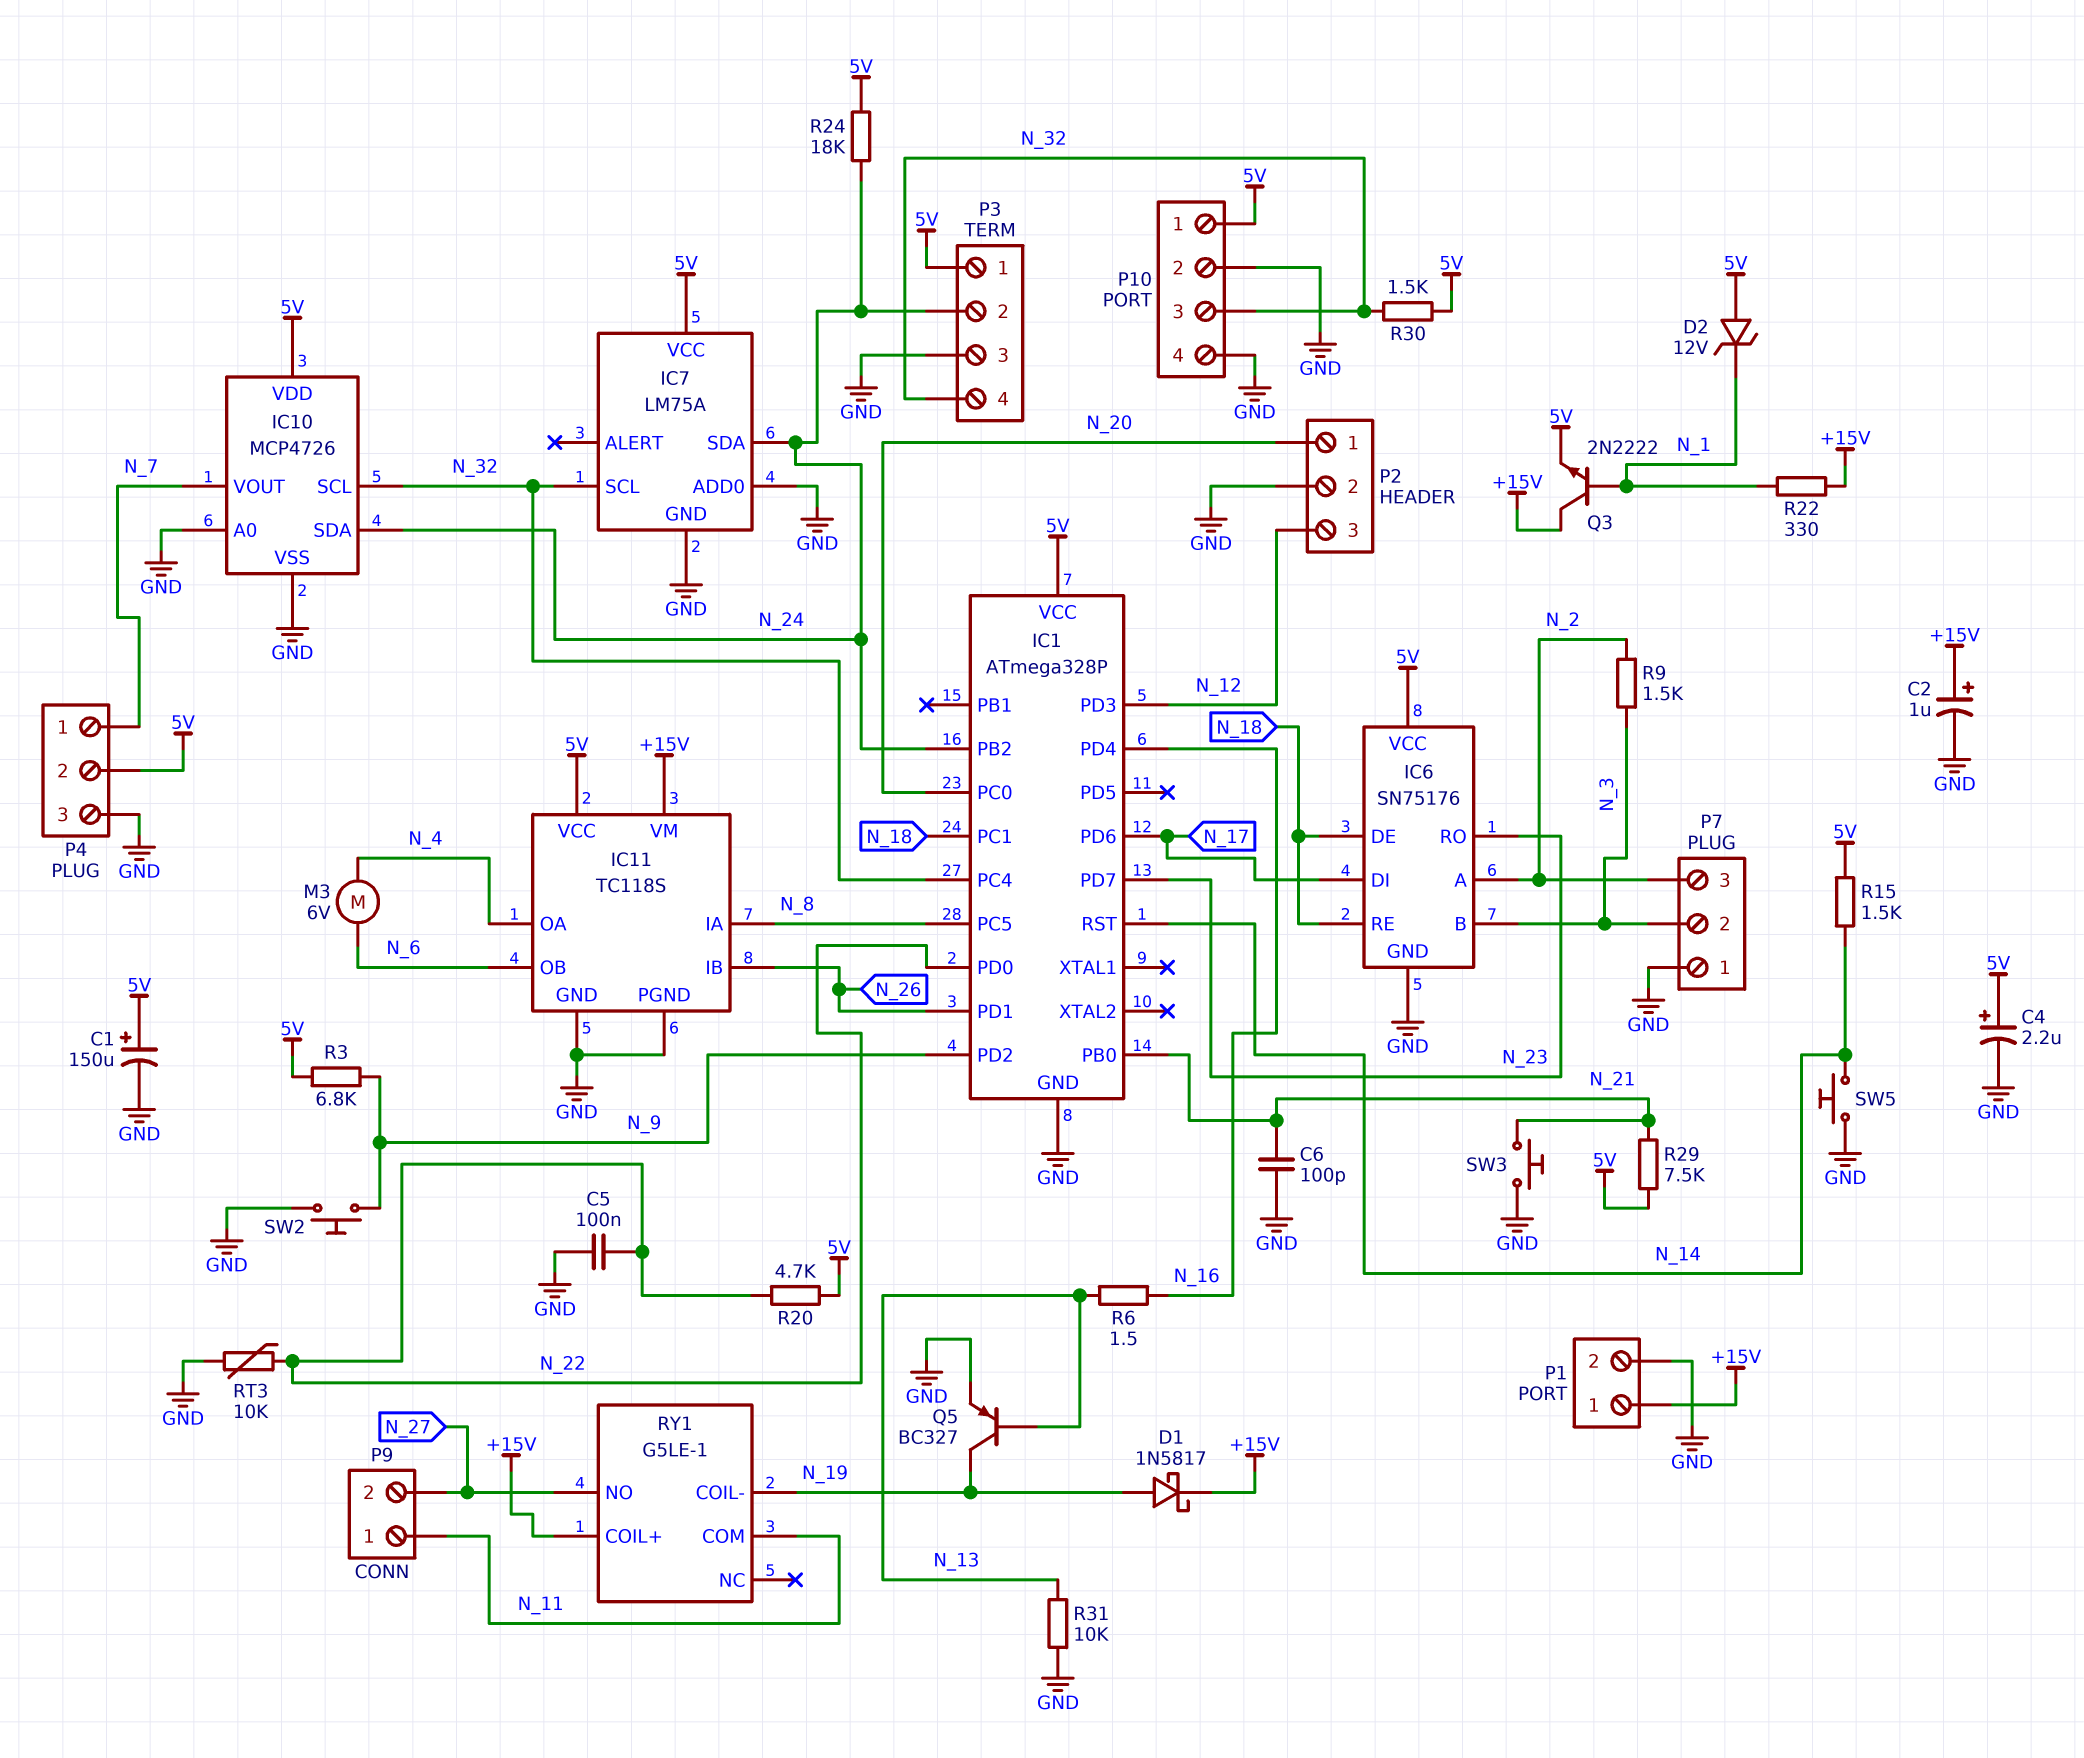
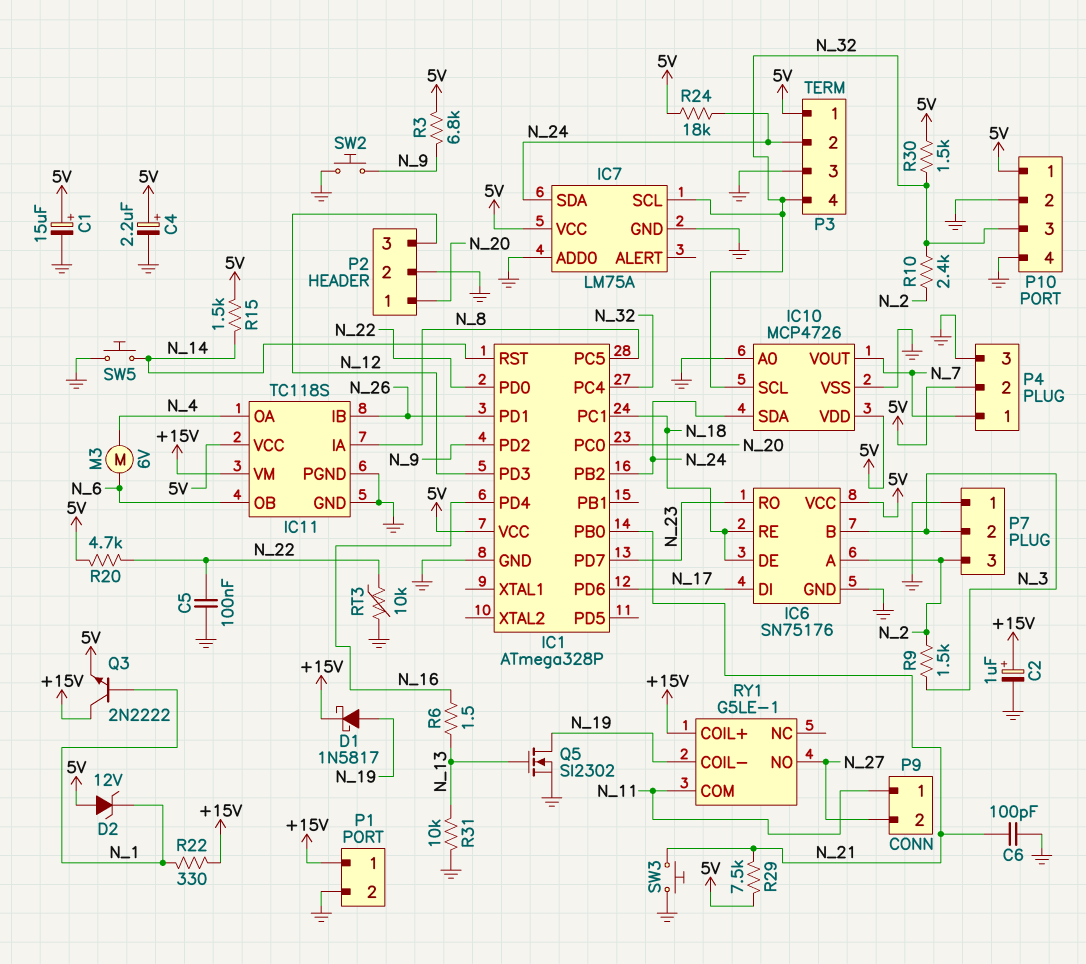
C1: 150uF (plus 5V, minus GND) -> 15uF (plus 5V, minus GND)
Q5: PNP BC327 (B N_13, C N_19, E GND) -> NMOS SI2302 (G N_13, D N_19, S GND)
R10: none -> 2.4k (N_2, N_32)

